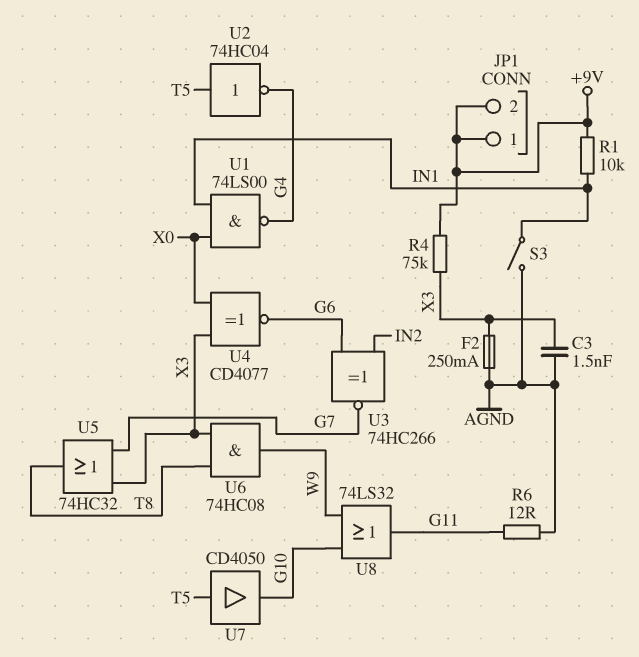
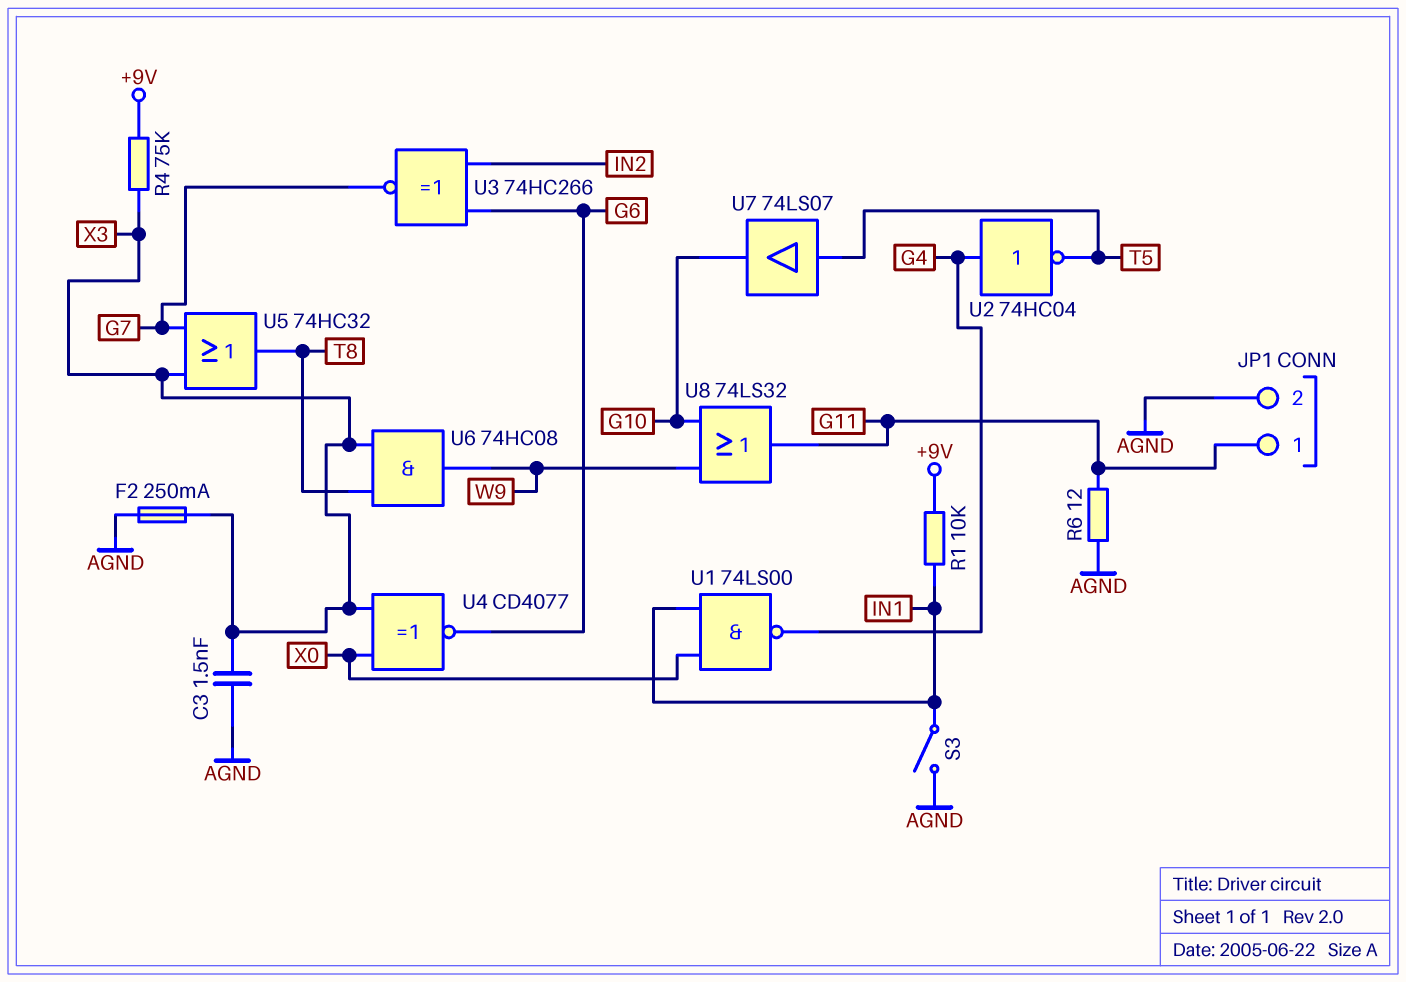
JP1 pin 1: +9V -> G11
JP1 pin 2: +9V -> AGND
U2: NOT 74HC04 (in T5, out G4) -> NOT 74HC04 (in G4, out T5)
U7: buffer CD4050 (in T5, out G10) -> buffer 74LS07 (in T5, out G10)

